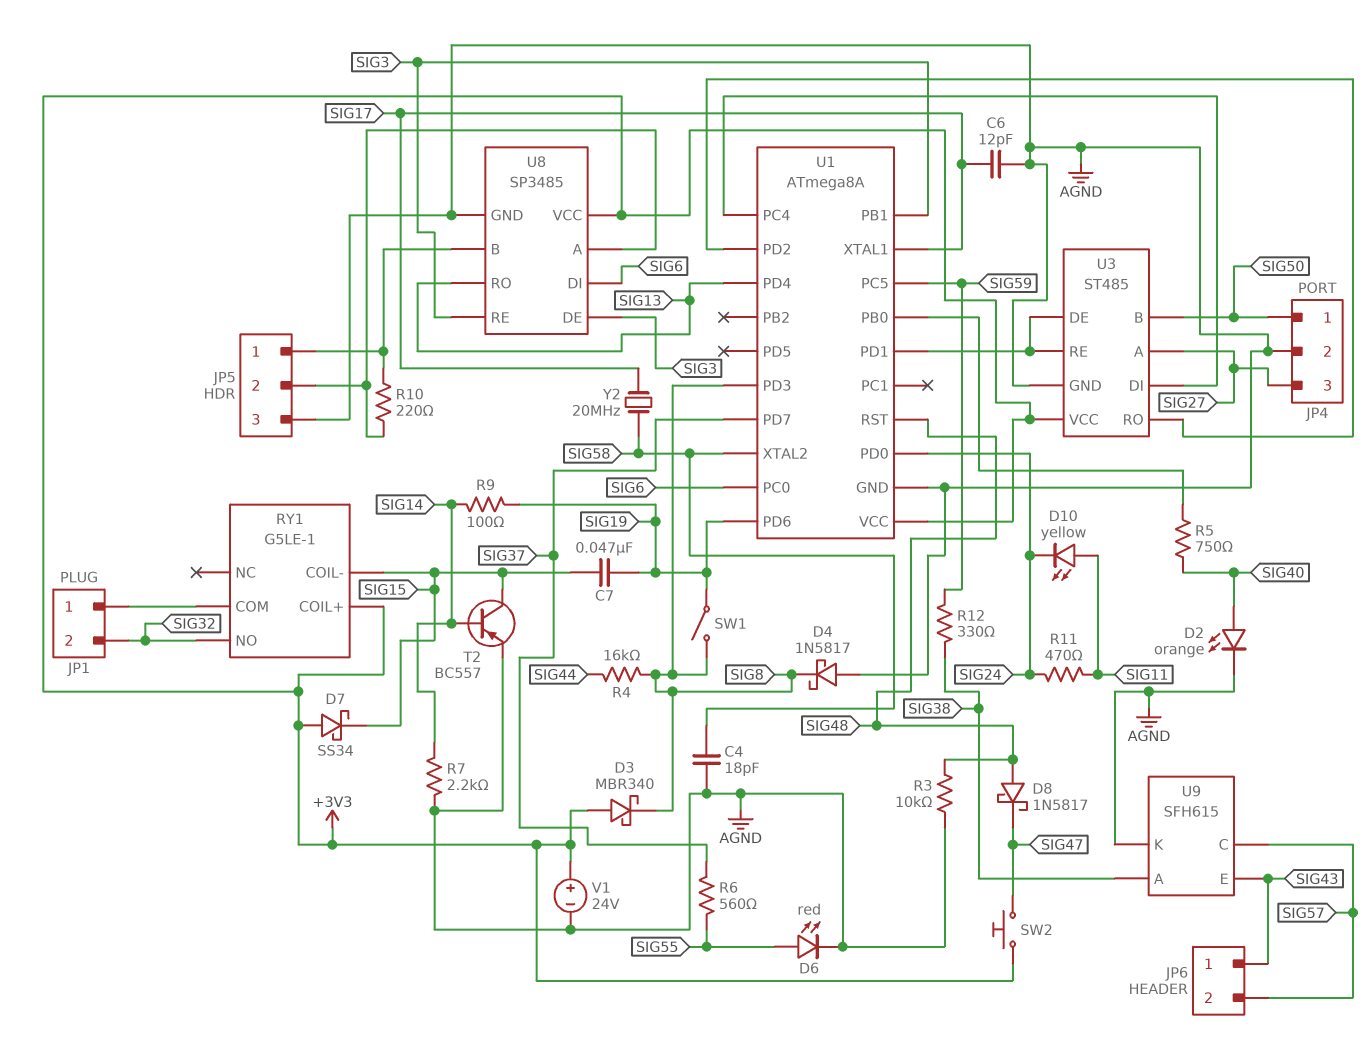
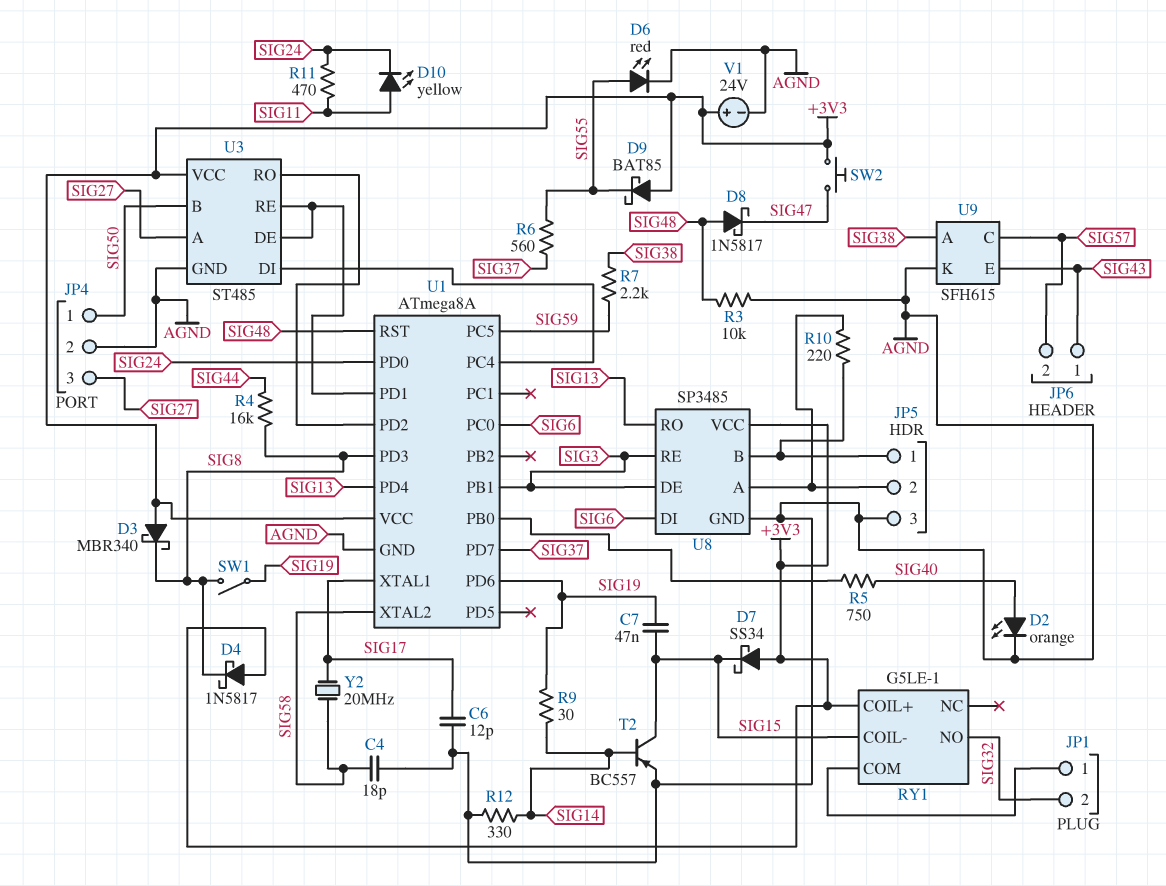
D4: schottky 1N5817 (A AGND, K SIG8) -> schottky 1N5817 (A +3V3, K SIG8)
D9: none -> schottky BAT85 (A +3V3, K SIG55)
R7: 2.2k (AGND, SIG14) -> 2.2k (SIG38, SIG59)
R9: 100 (SIG14, SIG19) -> 30 (SIG14, SIG19)
R12: 330 (SIG38, SIG59) -> 330 (AGND, SIG14)

